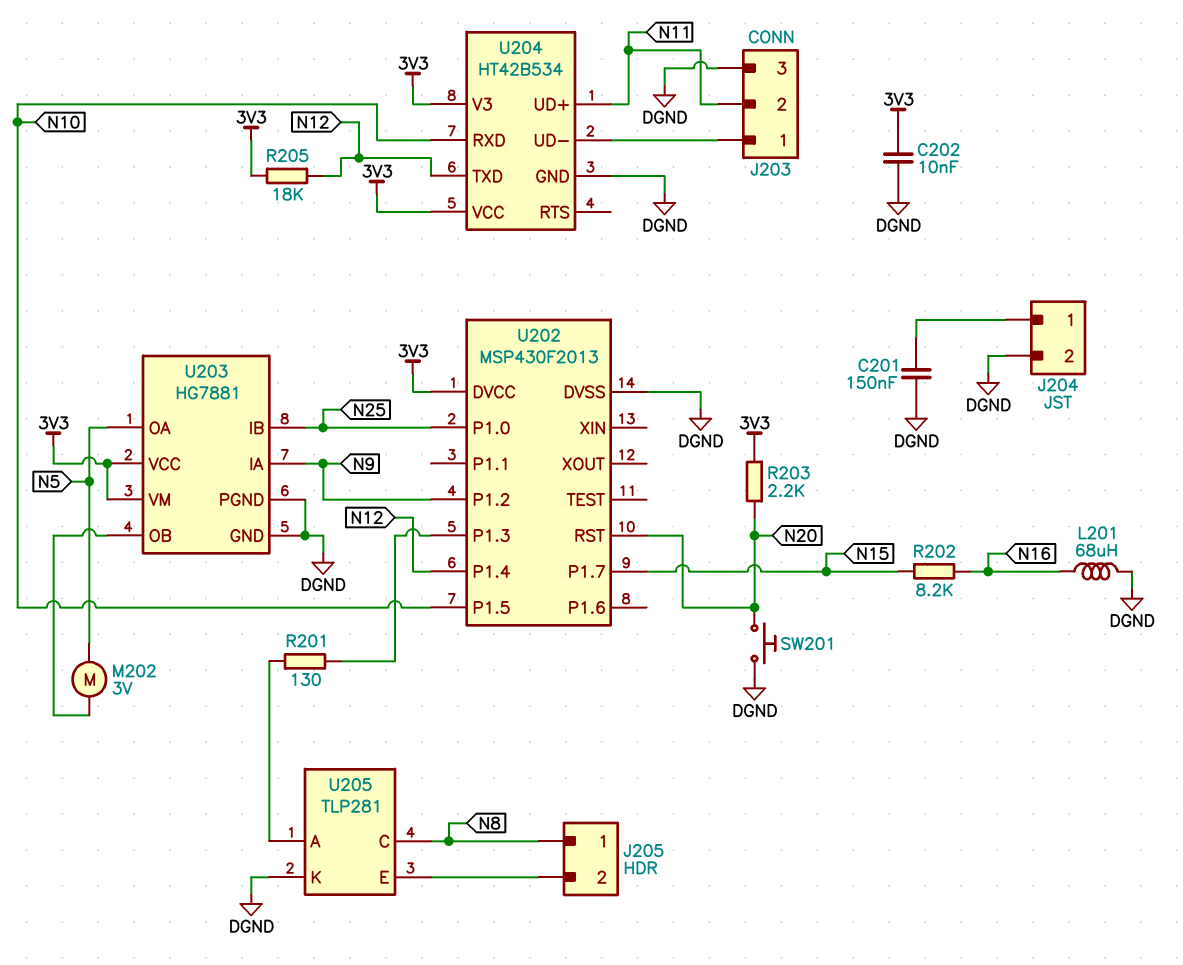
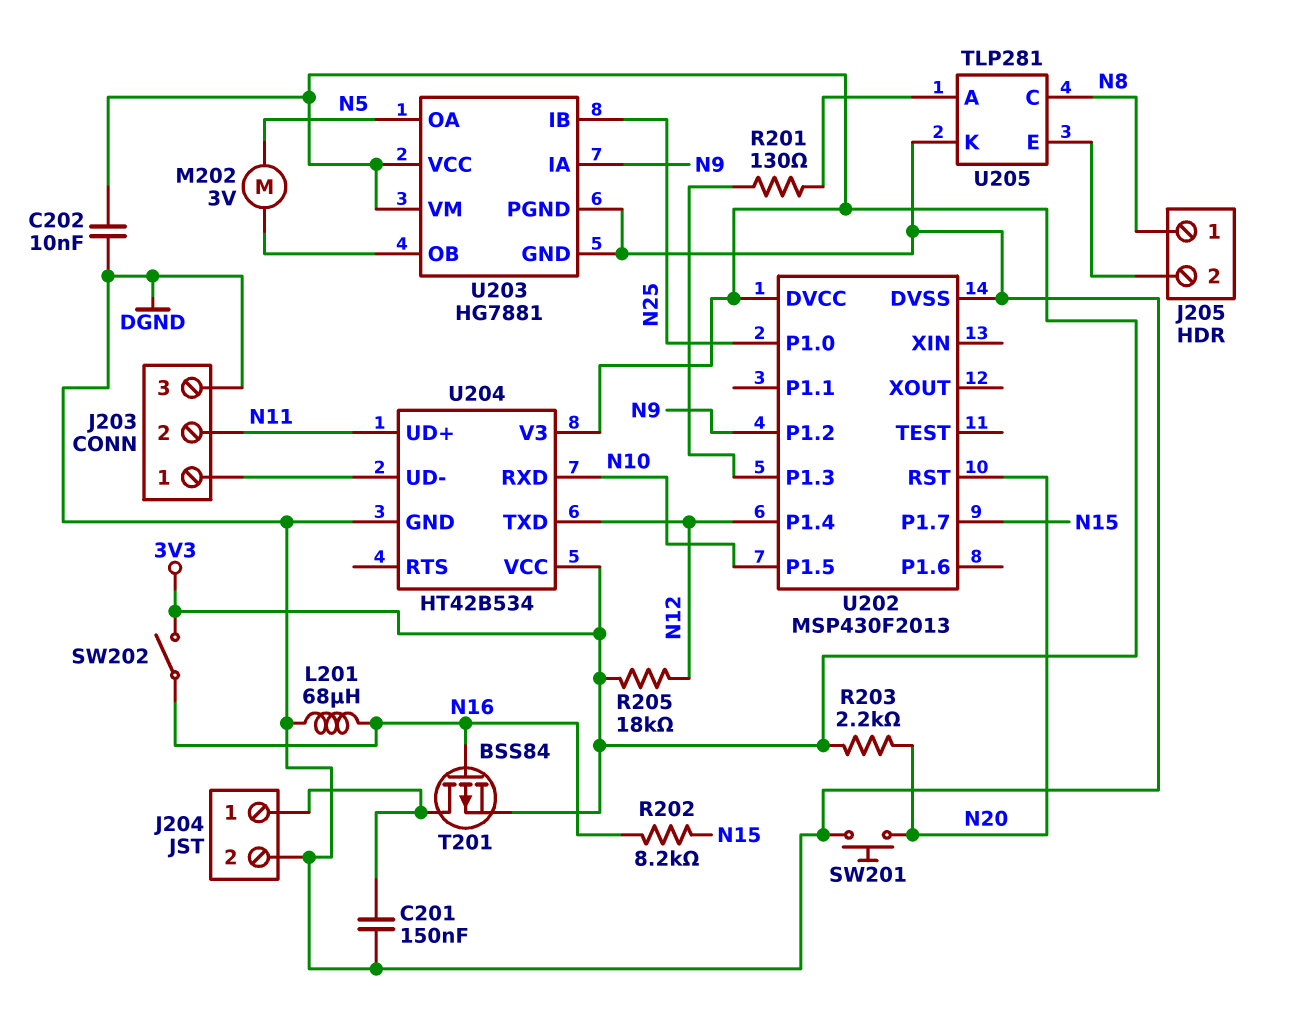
SW202: none -> switch (3V3, N16)
T201: none -> PMOS BSS84 (G N16, D J204/1, S 3V3)

